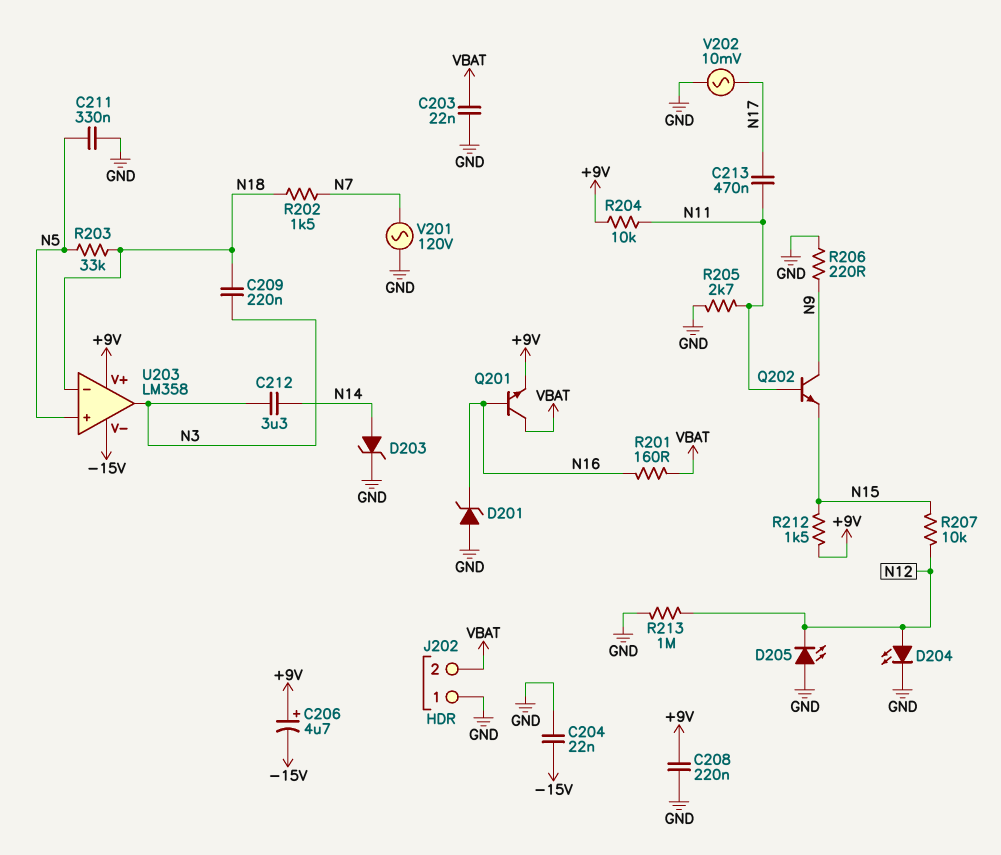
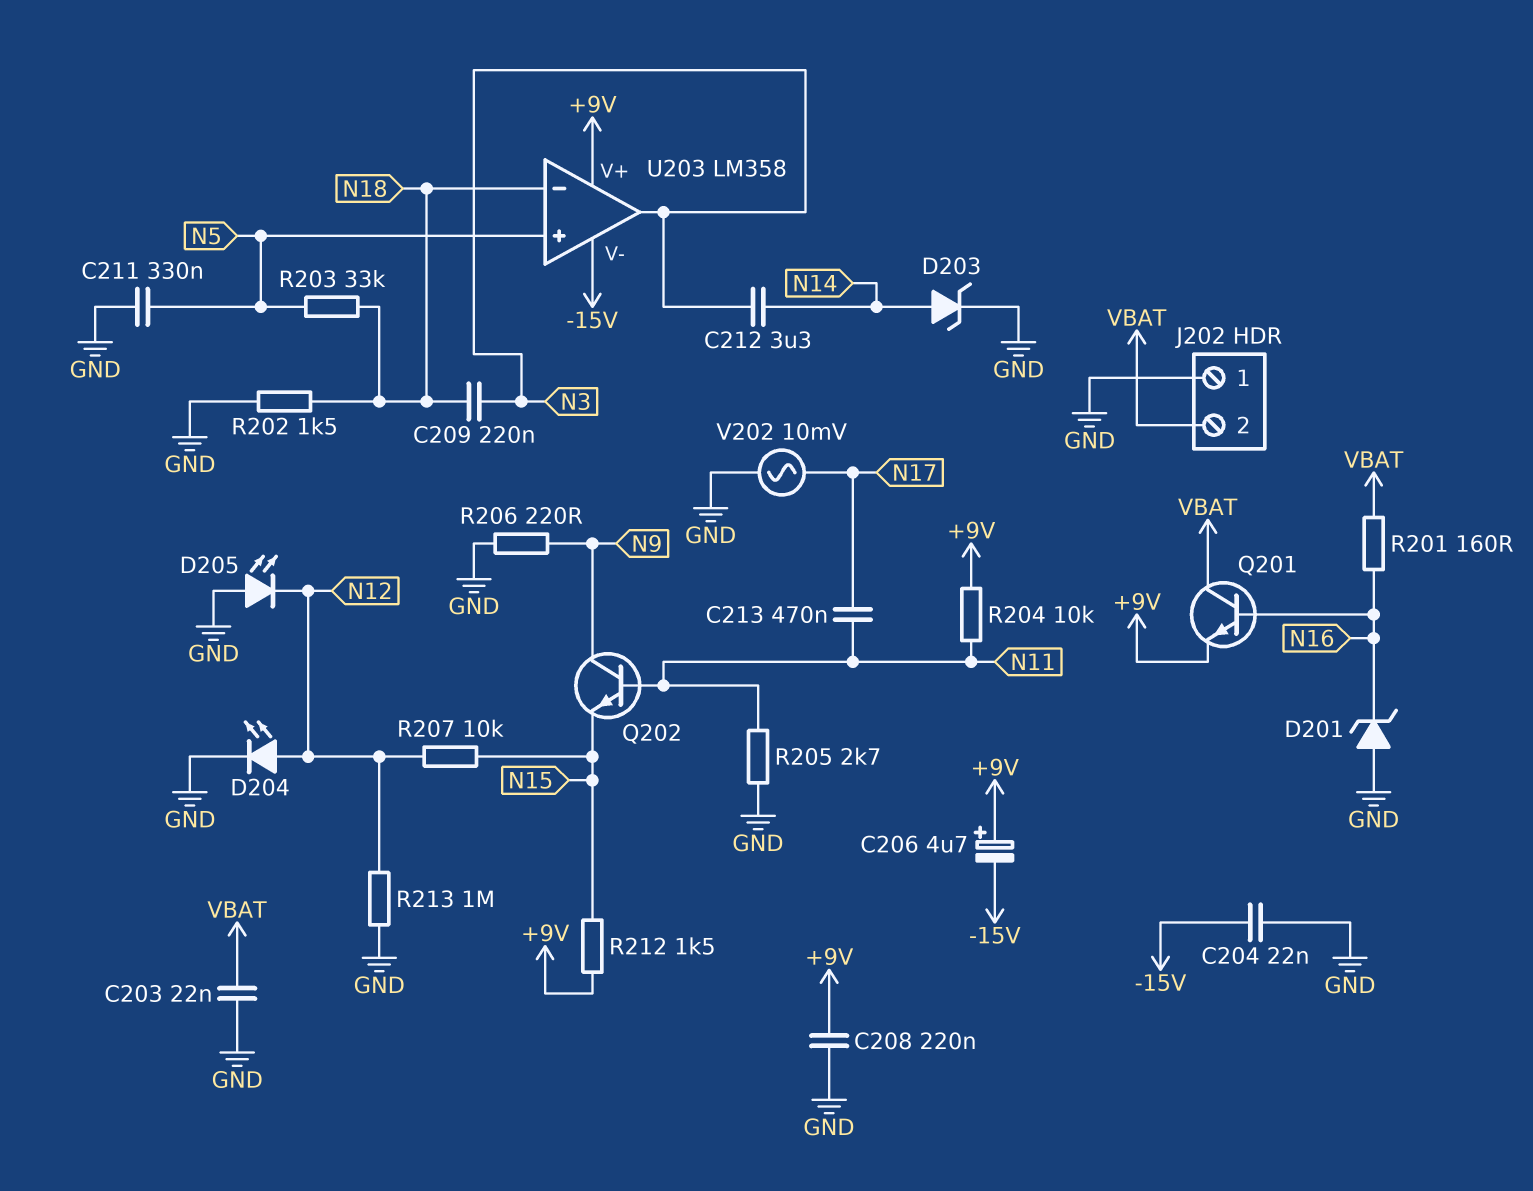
R202: 1.5k (N7, N18) -> 1.5k (GND, N18)
V201: AC 120V (GND, N7) -> none

